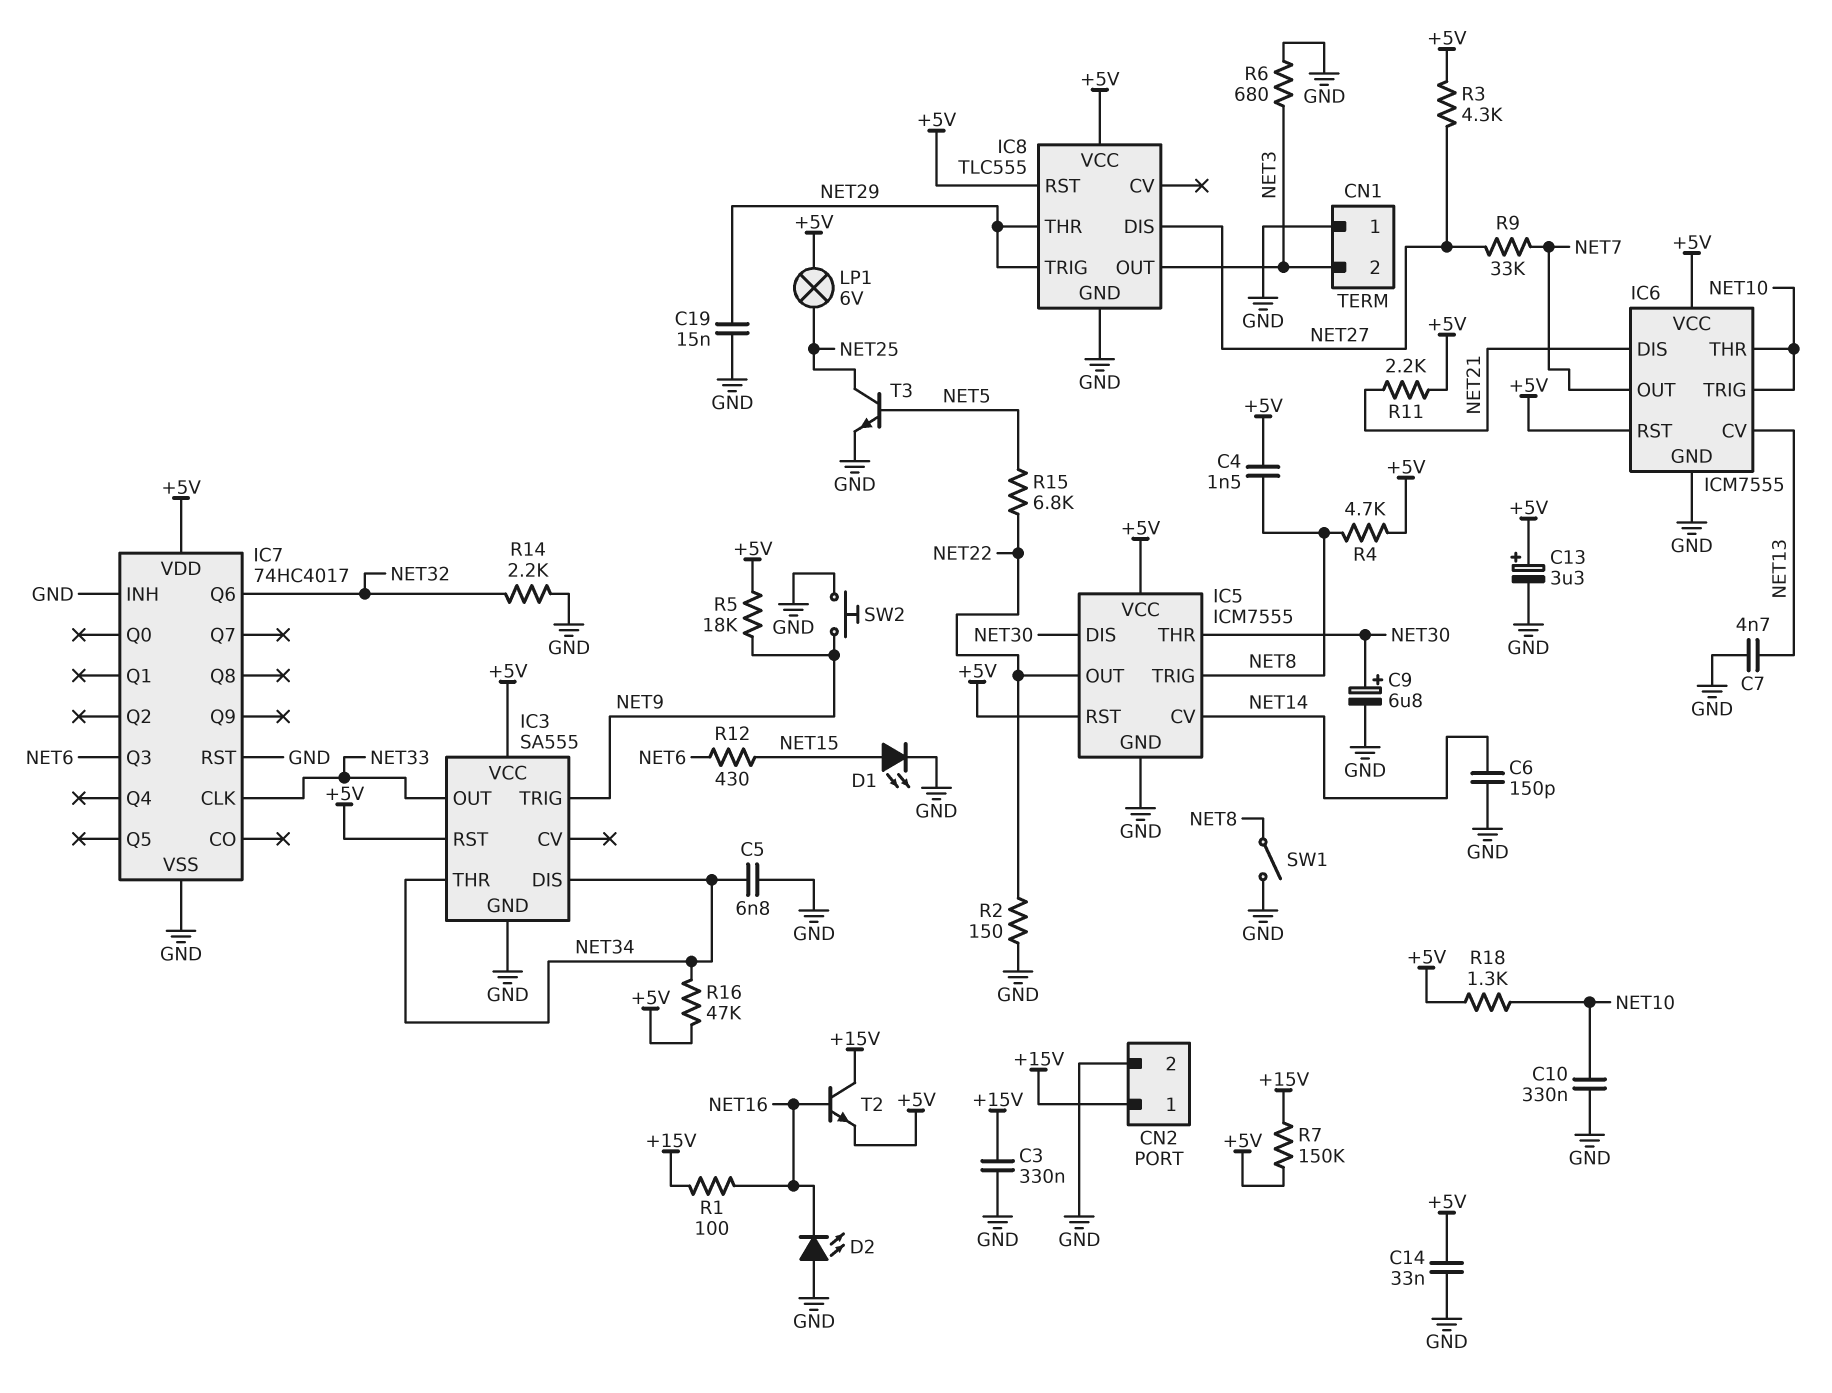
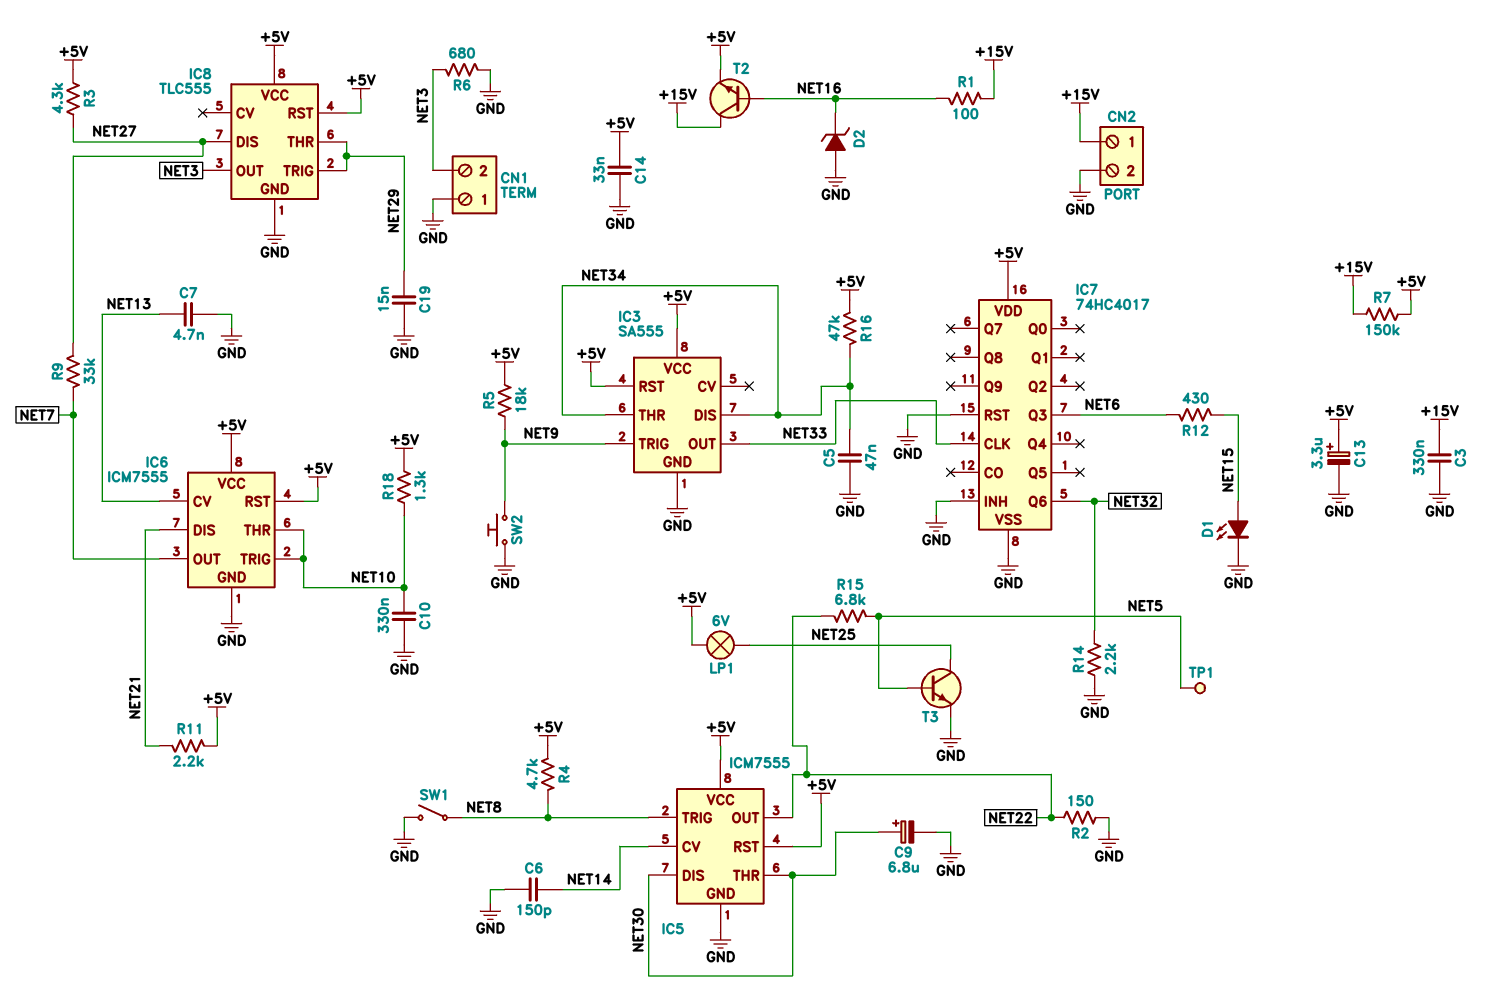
C4: 1.5nF (+5V, NET8) -> none
C5: 6.8nF (GND, NET34) -> 47nF (GND, NET34)
D2: LED (A GND, K NET16) -> zener (A GND, K NET16)
TP1: none -> test point (NET5)

